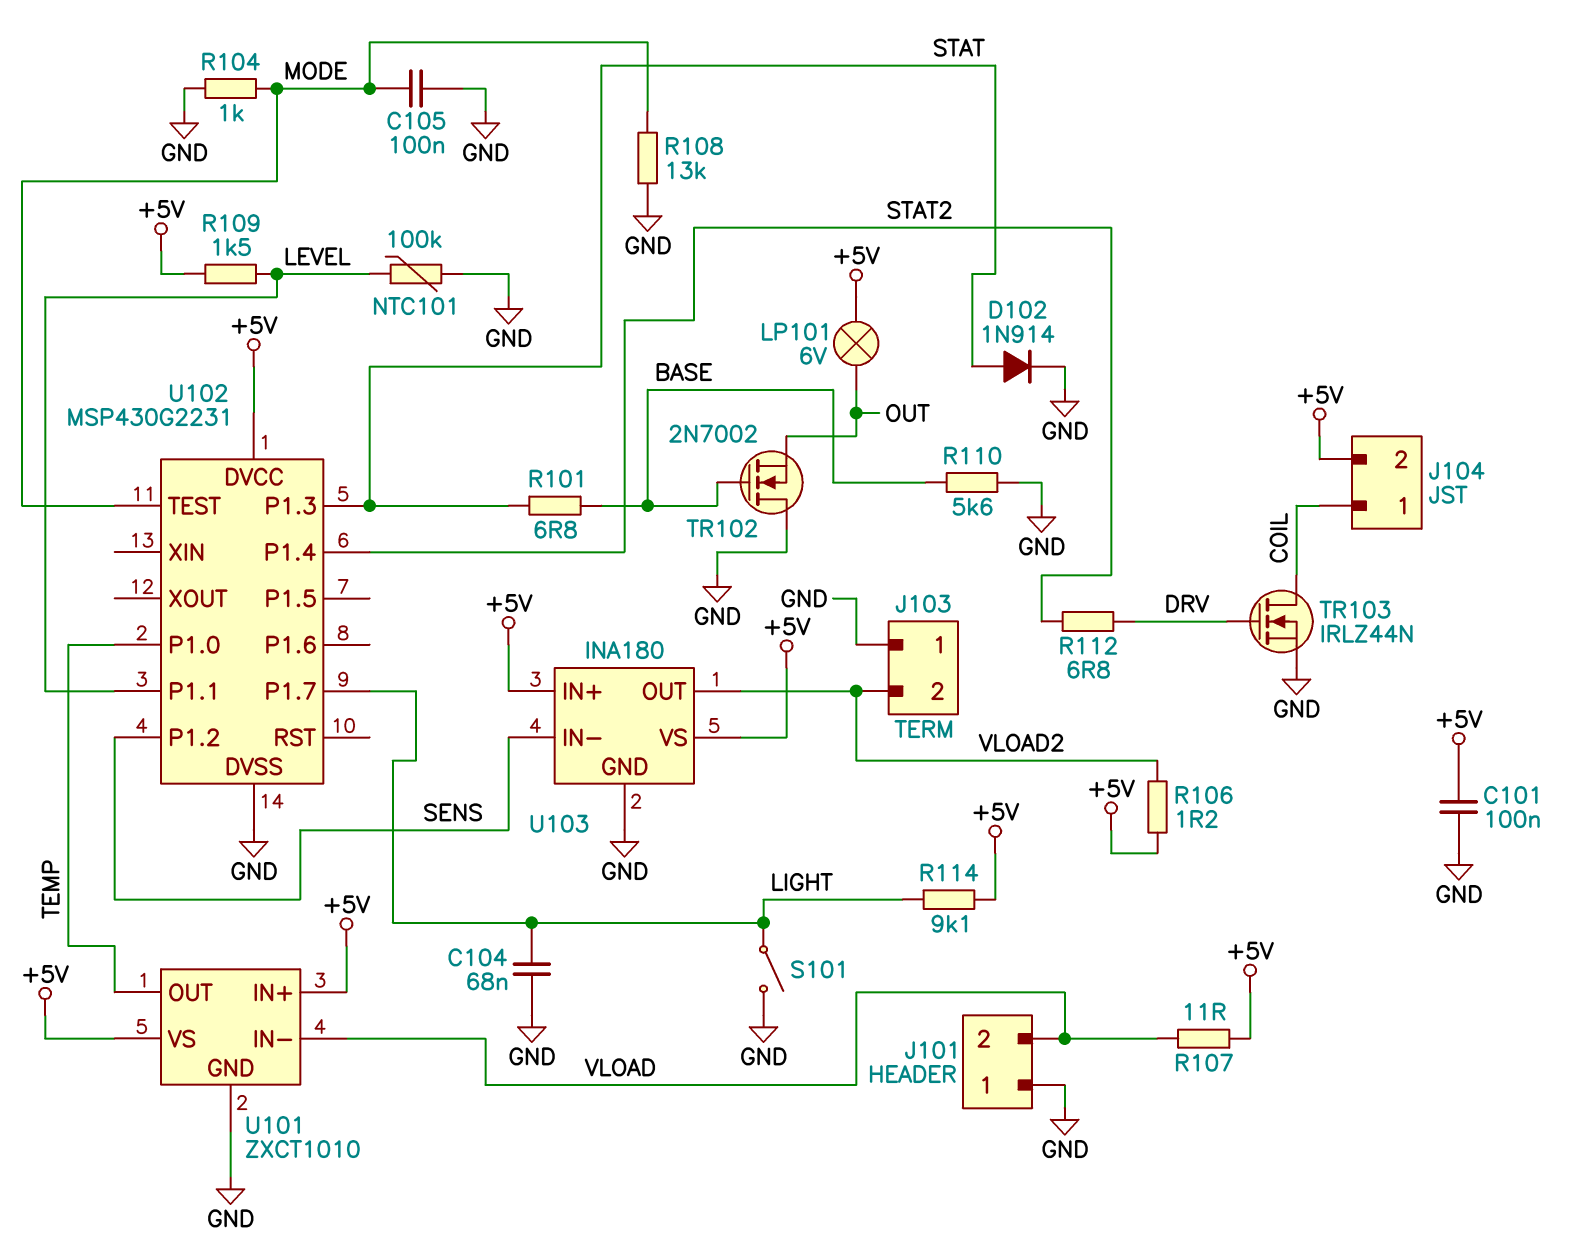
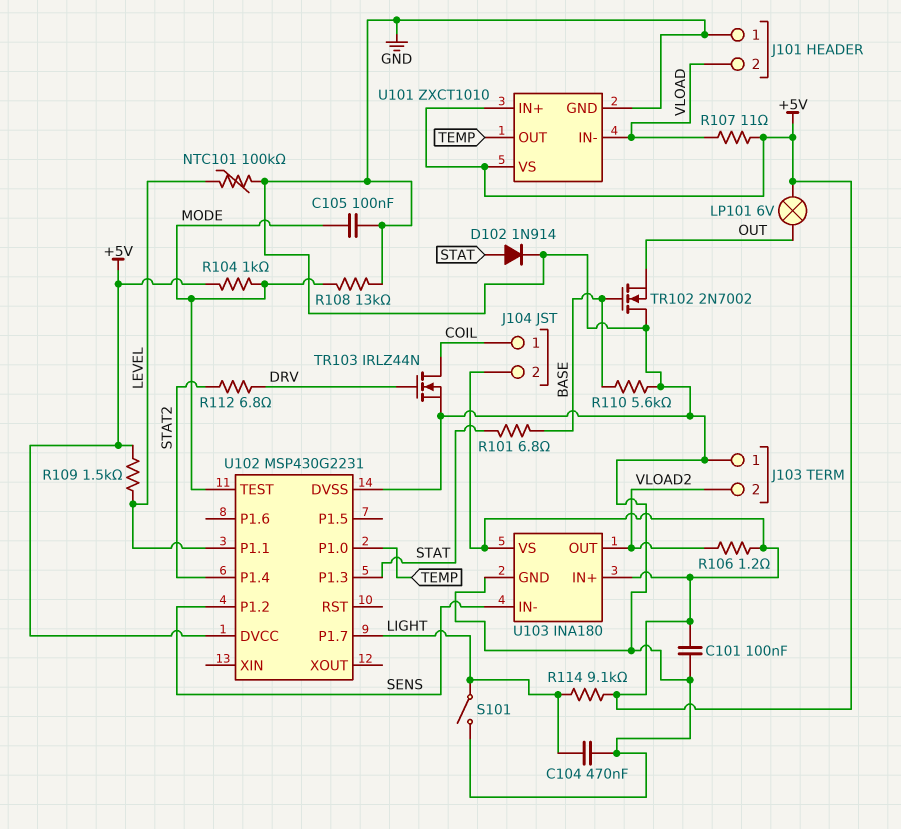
C104: 68nF (GND, LIGHT) -> 470nF (GND, LIGHT)
R104: 1k (GND, MODE) -> 1k (+5V, MODE)

